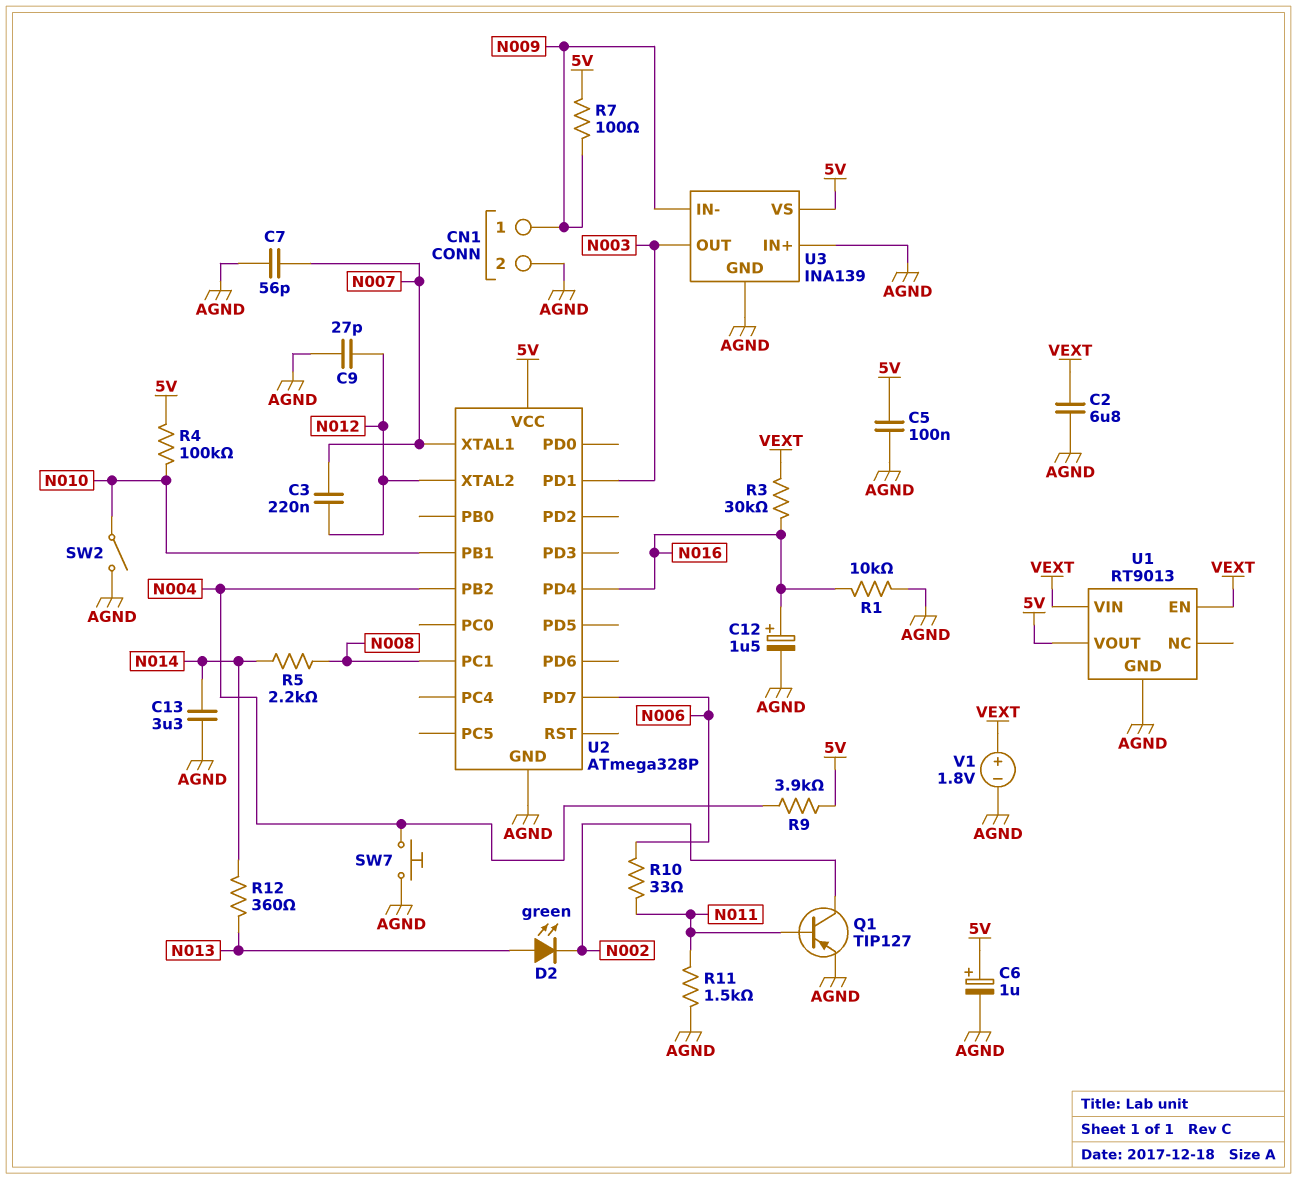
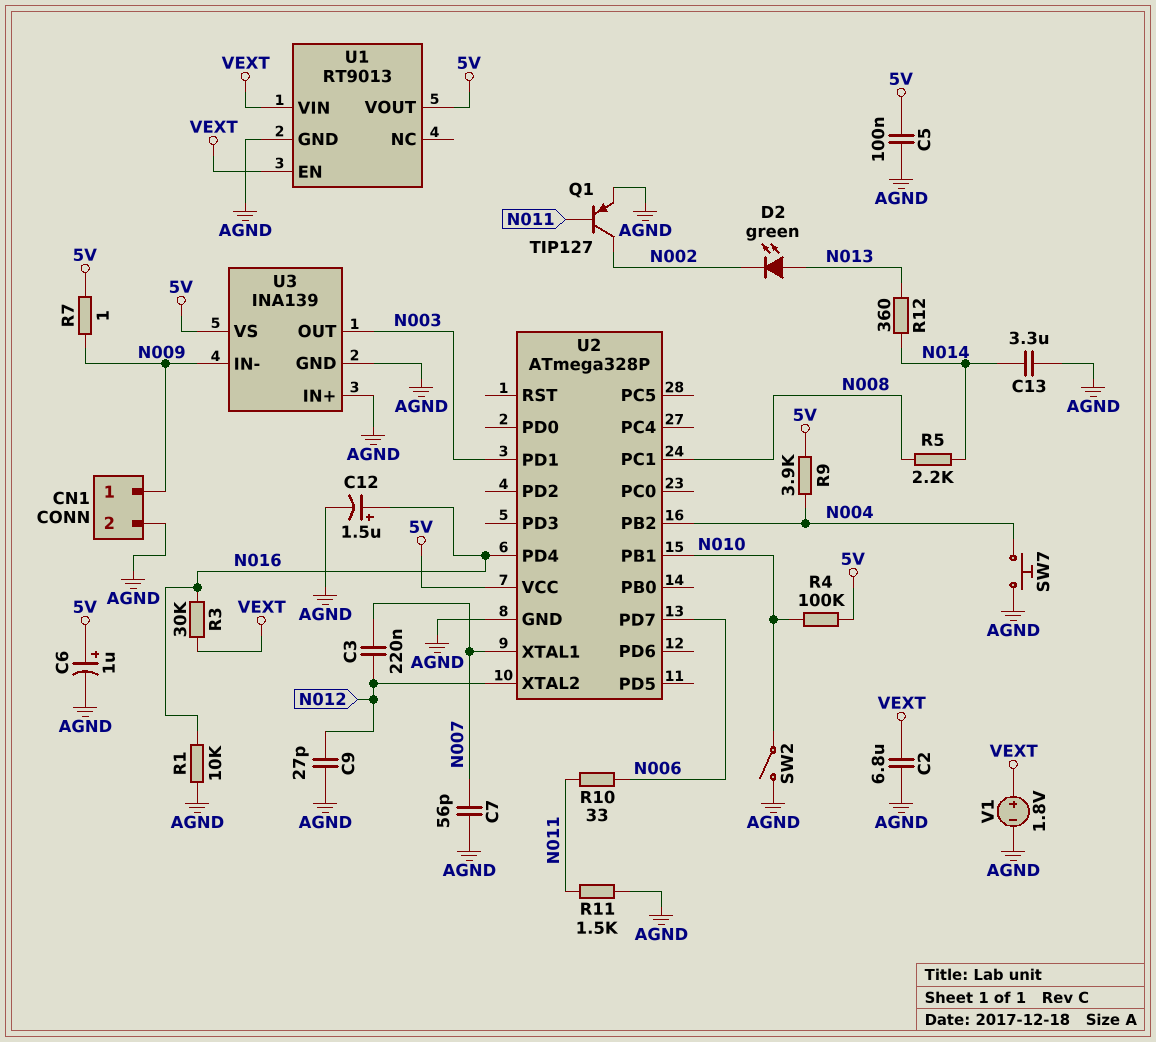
R7: 100 (5V, N009) -> 1 (5V, N009)

